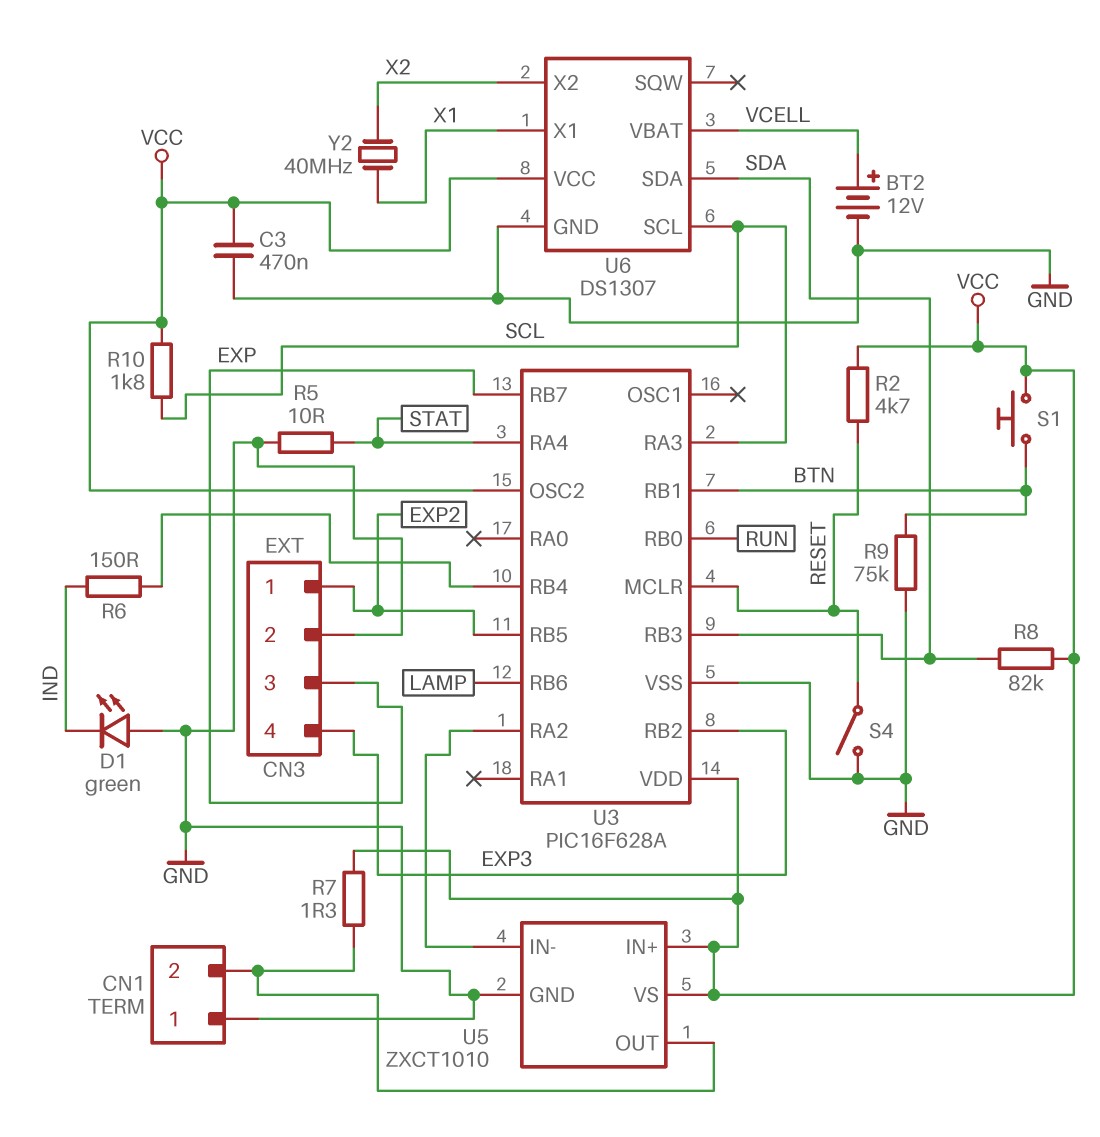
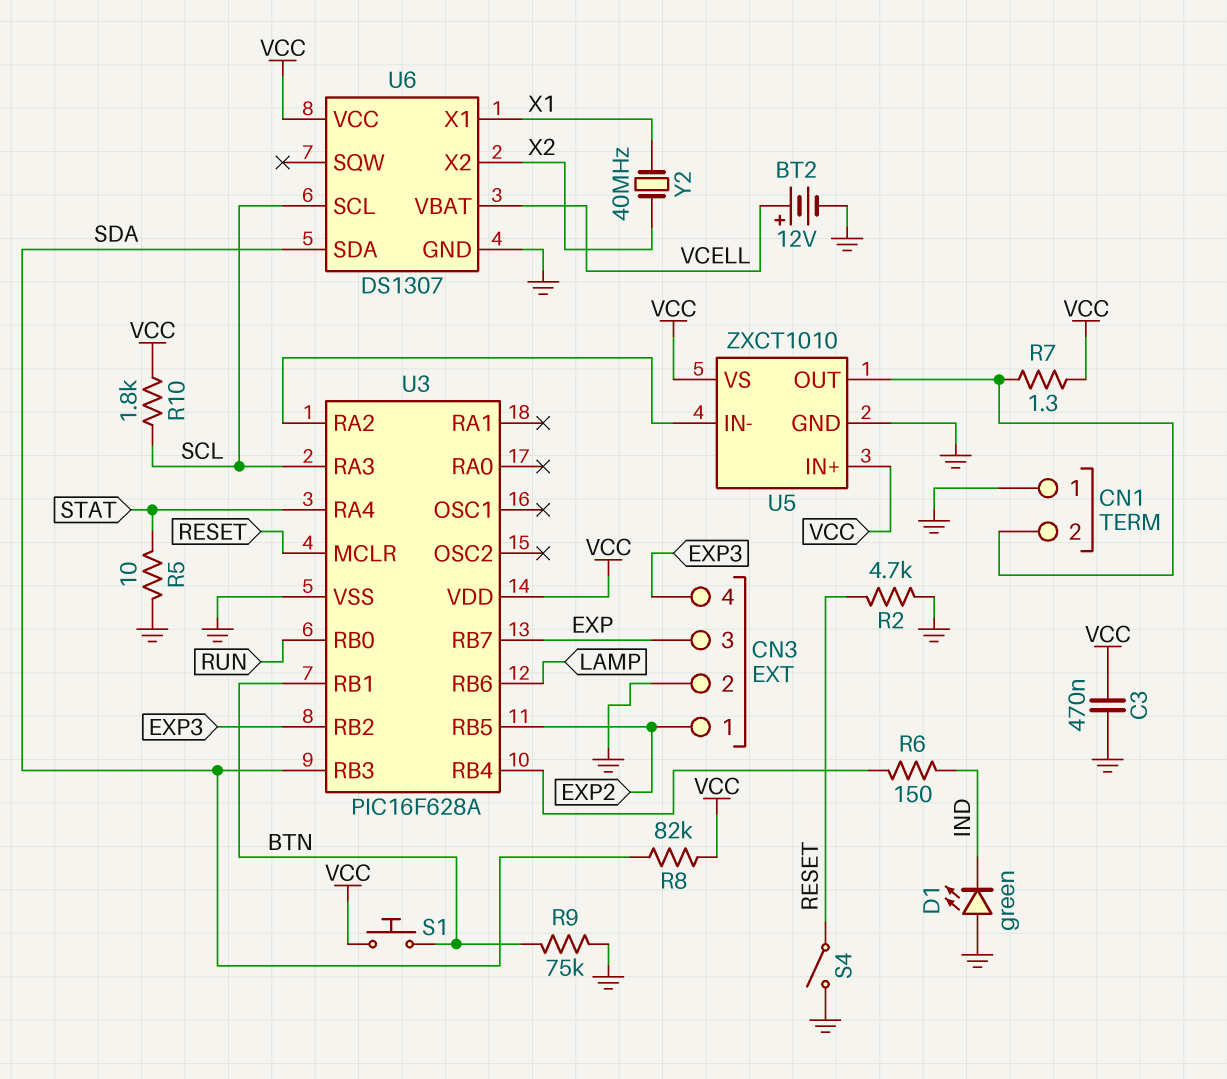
R2: 4.7k (RESET, VCC) -> 4.7k (GND, RESET)
U3 pin OSC2: VCC -> none

